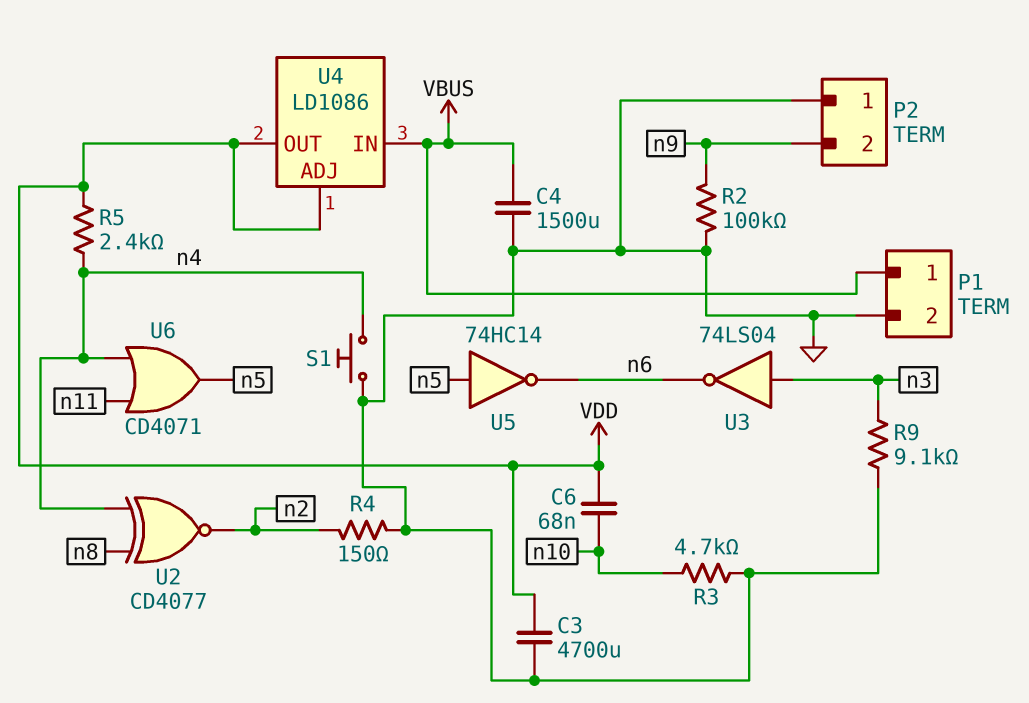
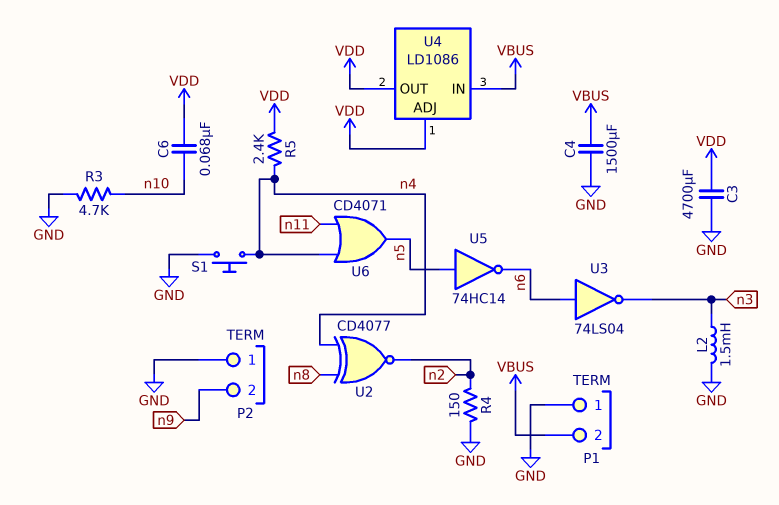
L2: none -> 1.5mH (GND, n3)
P1 pin 1: VBUS -> GND
P1 pin 2: GND -> VBUS
R2: 100k (GND, n9) -> none
R9: 9.1k (GND, n3) -> none
U3: NOT 74LS04 (in n3, out n6) -> NOT 74LS04 (in n6, out n3)

